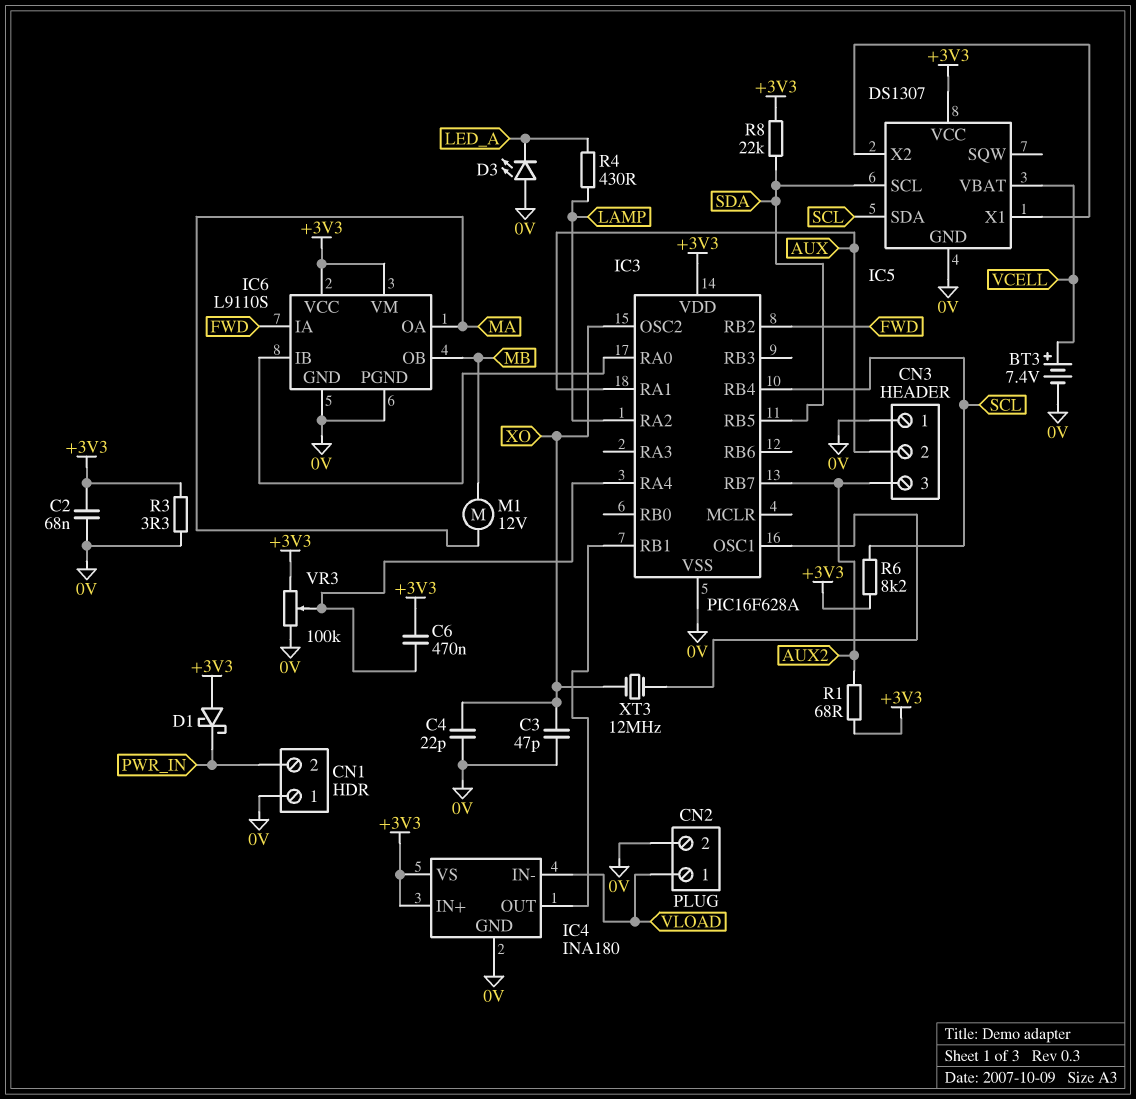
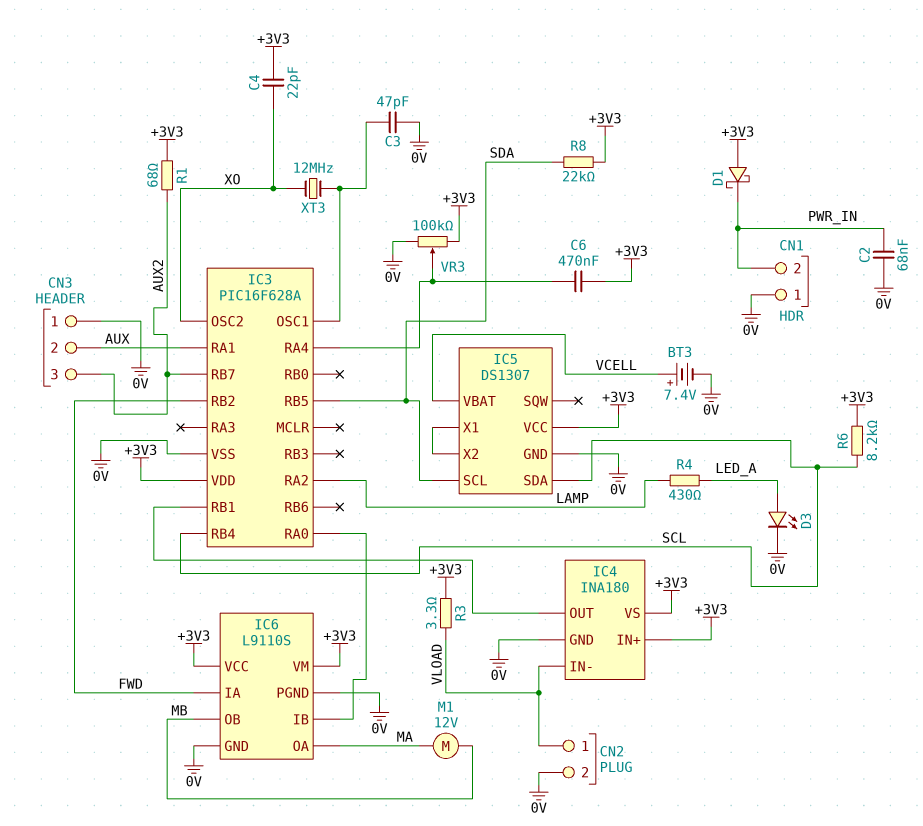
C2: 68nF (+3V3, 0V) -> 68nF (0V, PWR_IN)
C3: 47pF (0V, XO) -> 47pF (0V, IC3/OSC1)
C4: 22pF (0V, XO) -> 22pF (+3V3, XO)
D3: LED (A 0V, K LED_A) -> LED (A LED_A, K 0V)
R3: 3.3 (+3V3, 0V) -> 3.3 (+3V3, VLOAD)

